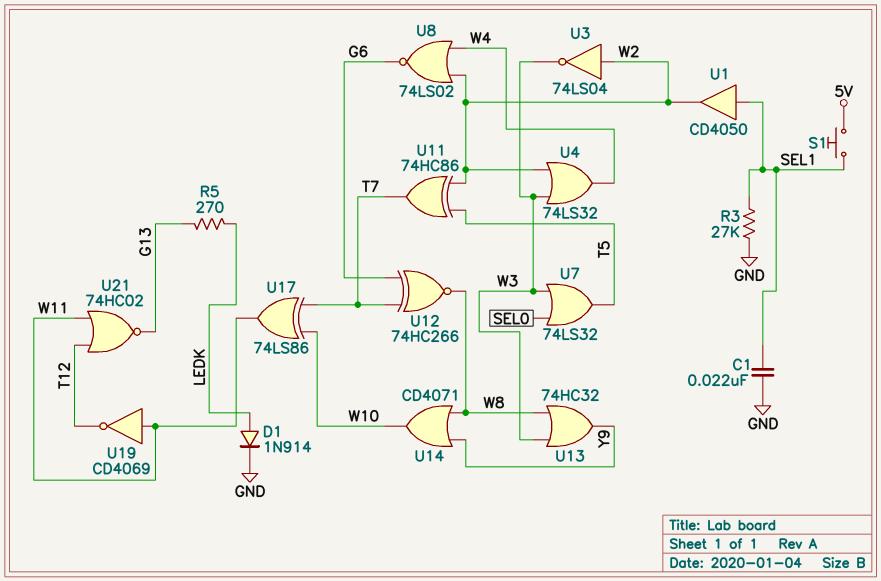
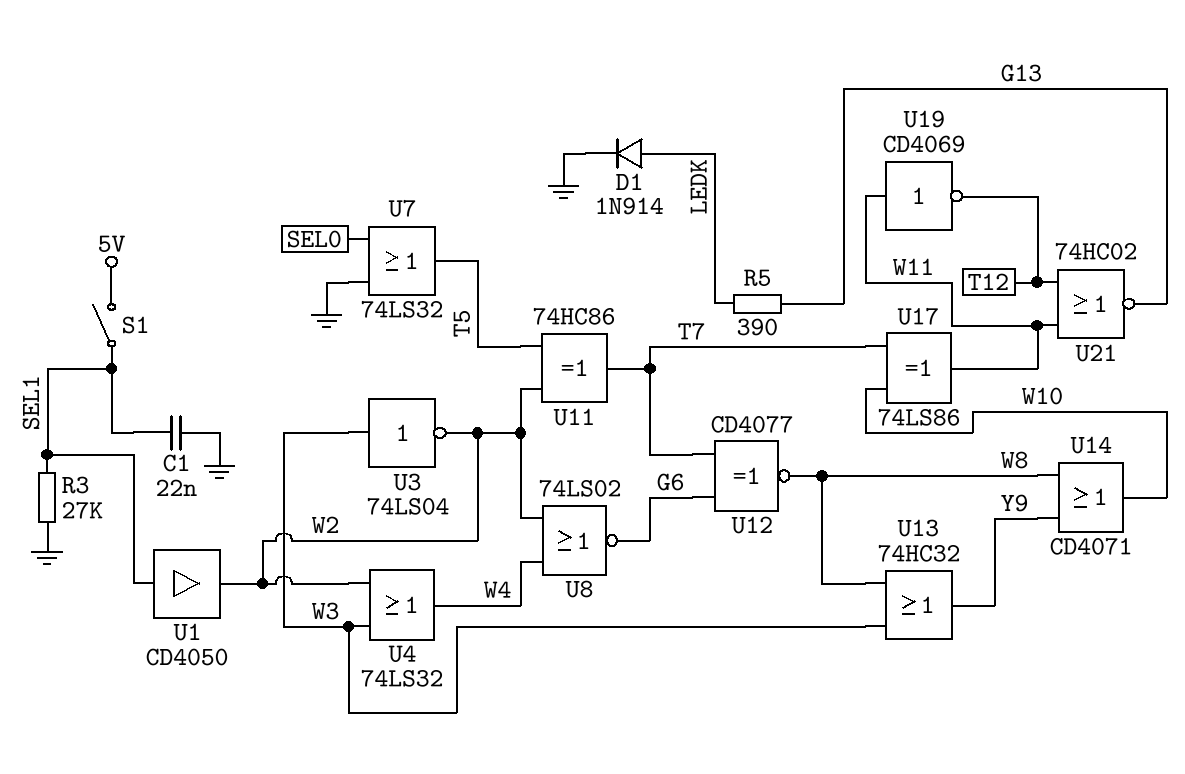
R5: 270 (G13, LEDK) -> 390 (G13, LEDK)
S1: button (5V, SEL1) -> switch (5V, SEL1)
U3: NOT 74LS04 (in W2, out W3) -> NOT 74LS04 (in W3, out W2)
U7: OR 74LS32 (in SEL0, in W3, out T5) -> OR 74LS32 (in GND, in SEL0, out T5)
U12: XNOR 74HC266 (in G6, in T7, out W8) -> XNOR CD4077 (in G6, in T7, out W8)

